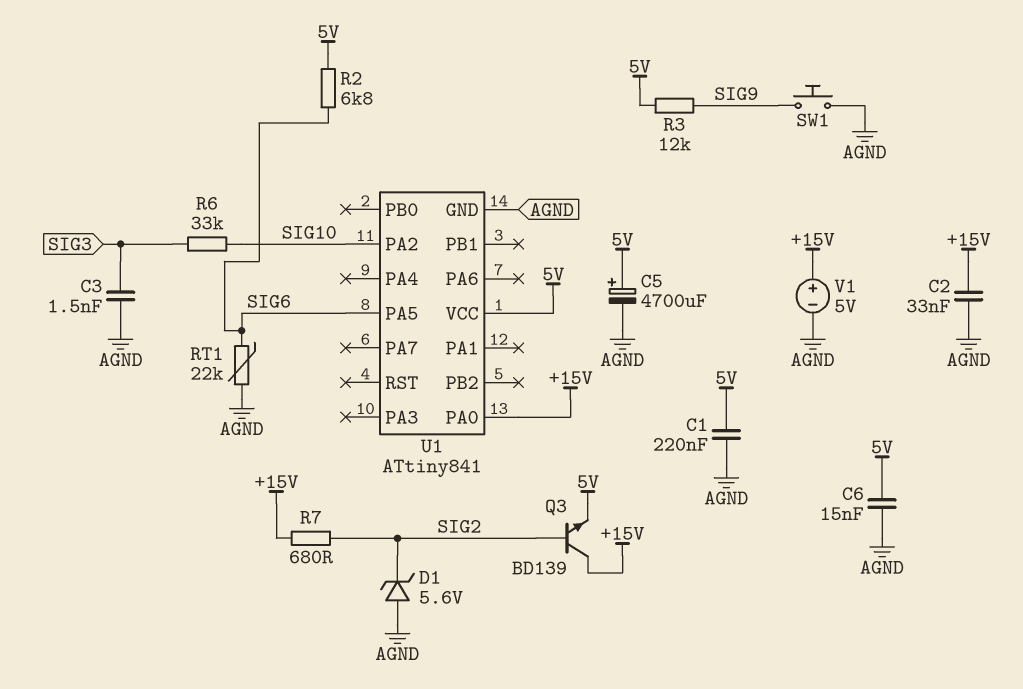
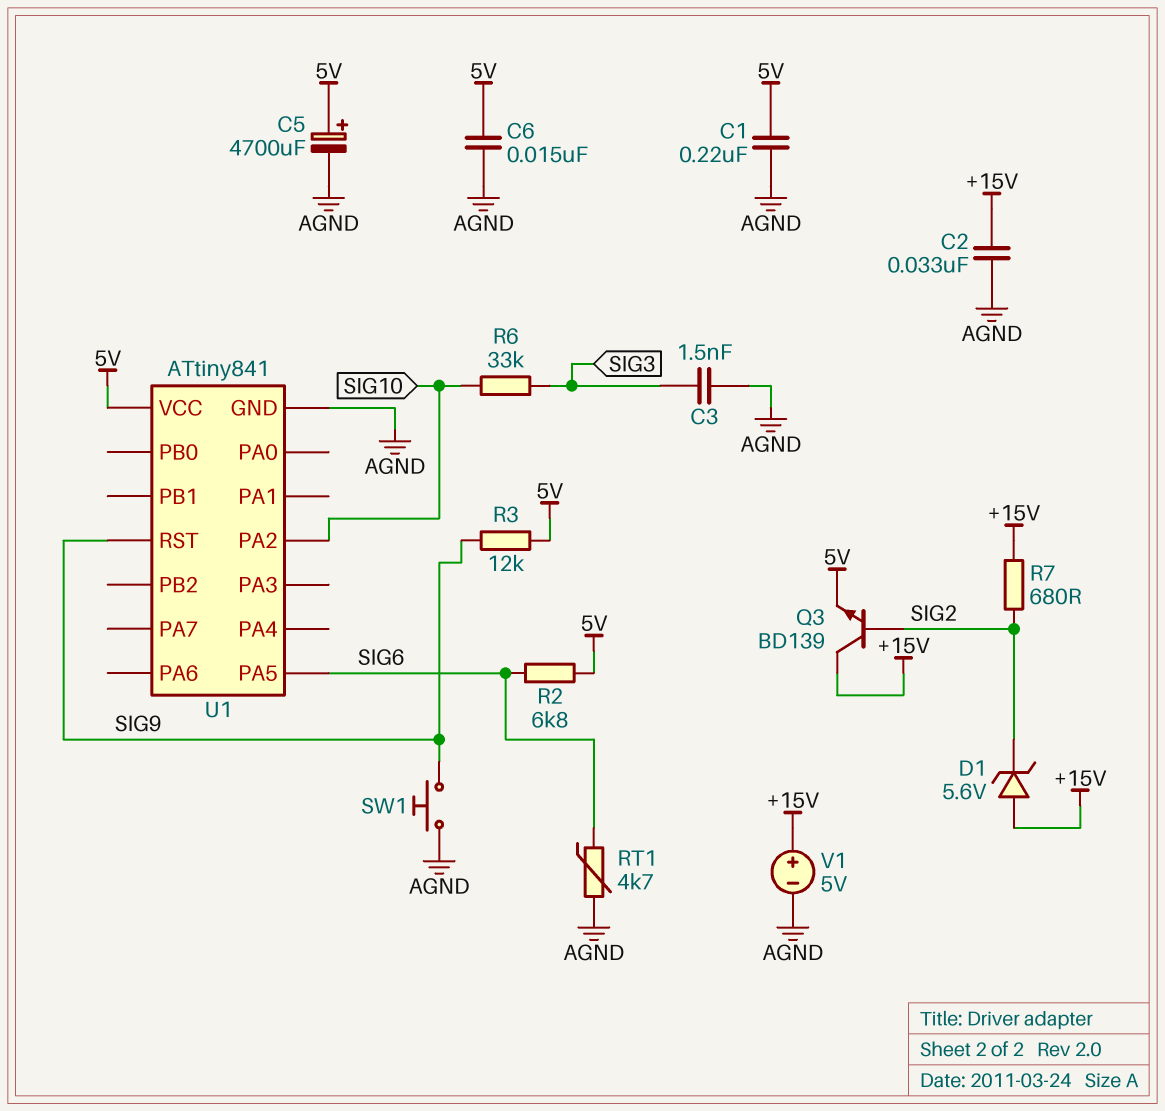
D1: zener 5.6V (A AGND, K SIG2) -> zener 5.6V (A +15V, K SIG2)
RT1: 22k (AGND, SIG6) -> 4.7k (AGND, SIG6)
U1 pin PA0: +15V -> none
U1 pin RST: none -> SIG9

